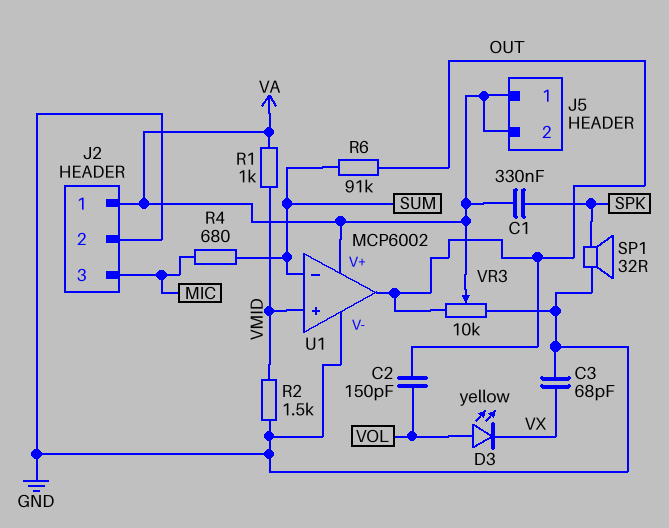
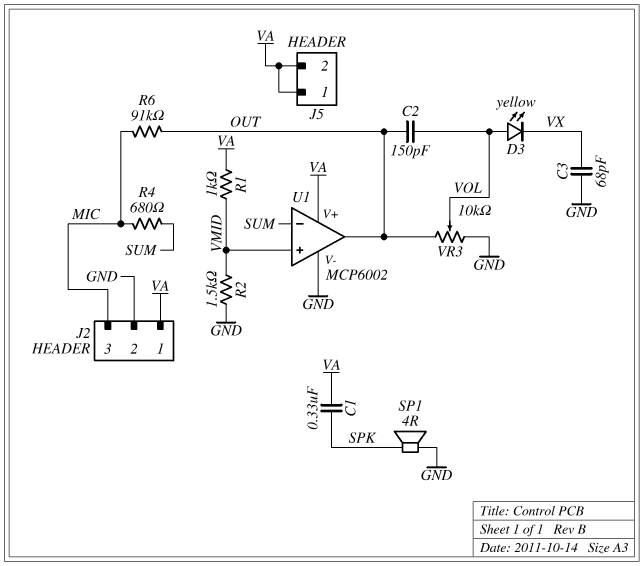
R6: 91k (OUT, SUM) -> 91k (MIC, OUT)
SP1: speaker 32R (GND, SPK) -> speaker 4R (GND, SPK)
VR3: 10k (GND, OUT, wiper VA) -> 10k (GND, OUT, wiper VOL)

